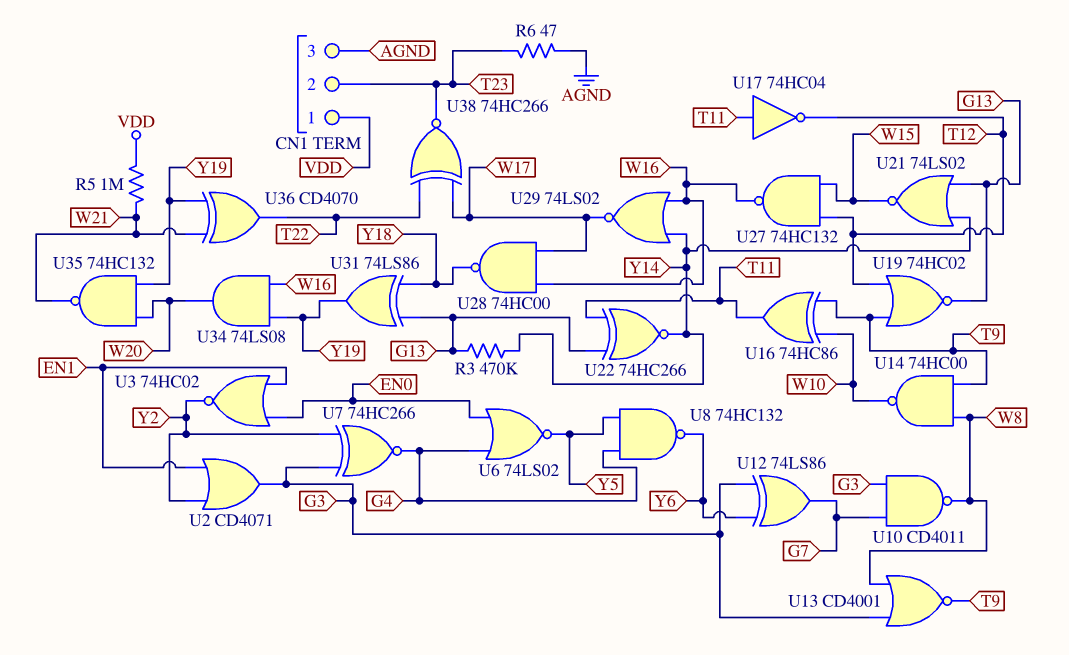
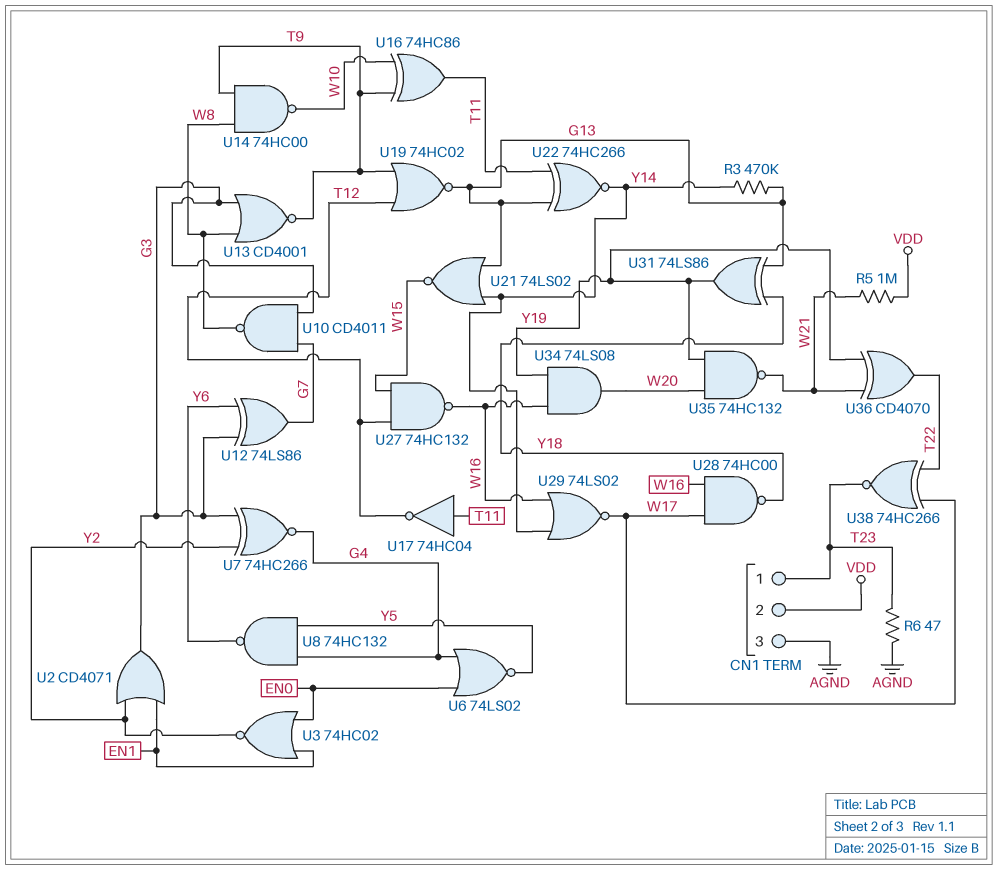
CN1 pin 1: VDD -> T23
CN1 pin 2: T23 -> VDD

